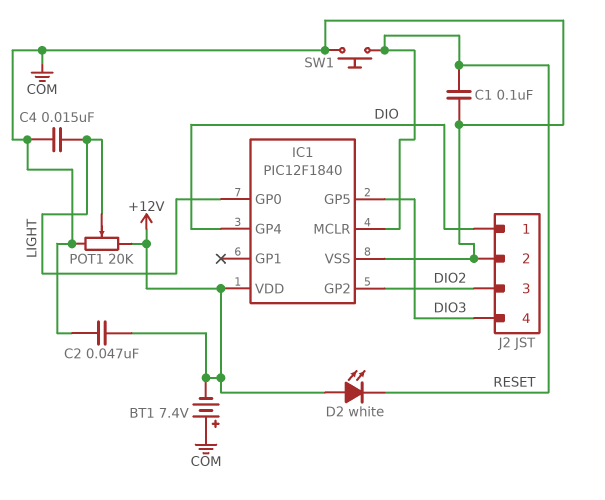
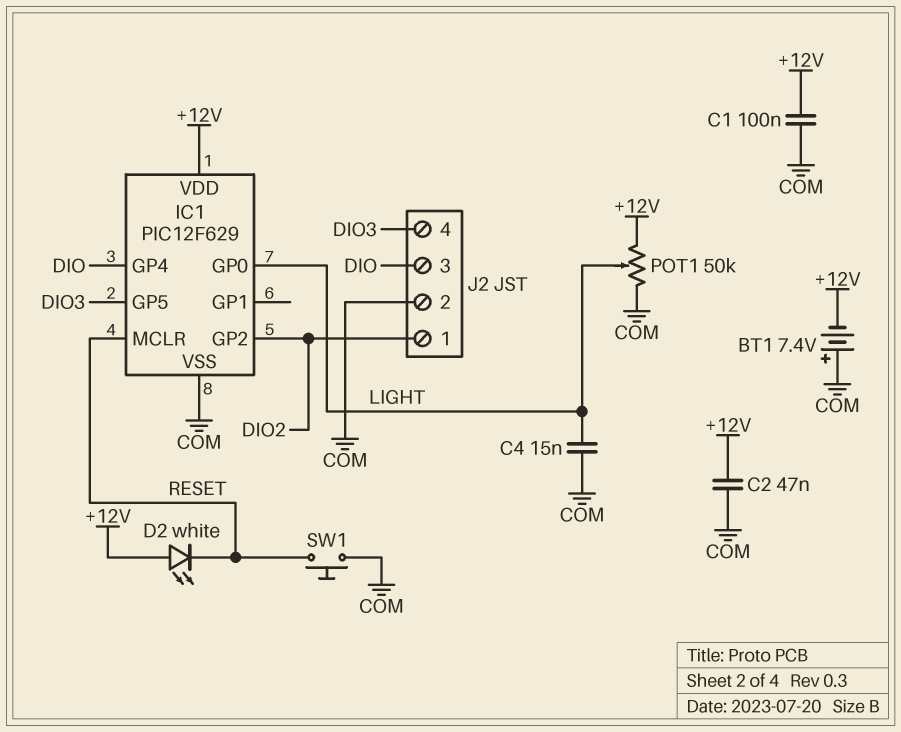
C1: 100nF (COM, RESET) -> 100nF (+12V, COM)
IC1: PIC12F1840 -> PIC12F629
J2 pin 1: DIO -> DIO2
J2 pin 3: DIO2 -> DIO
POT1: 20k (+12V, COM, wiper LIGHT) -> 50k (+12V, COM, wiper LIGHT)

